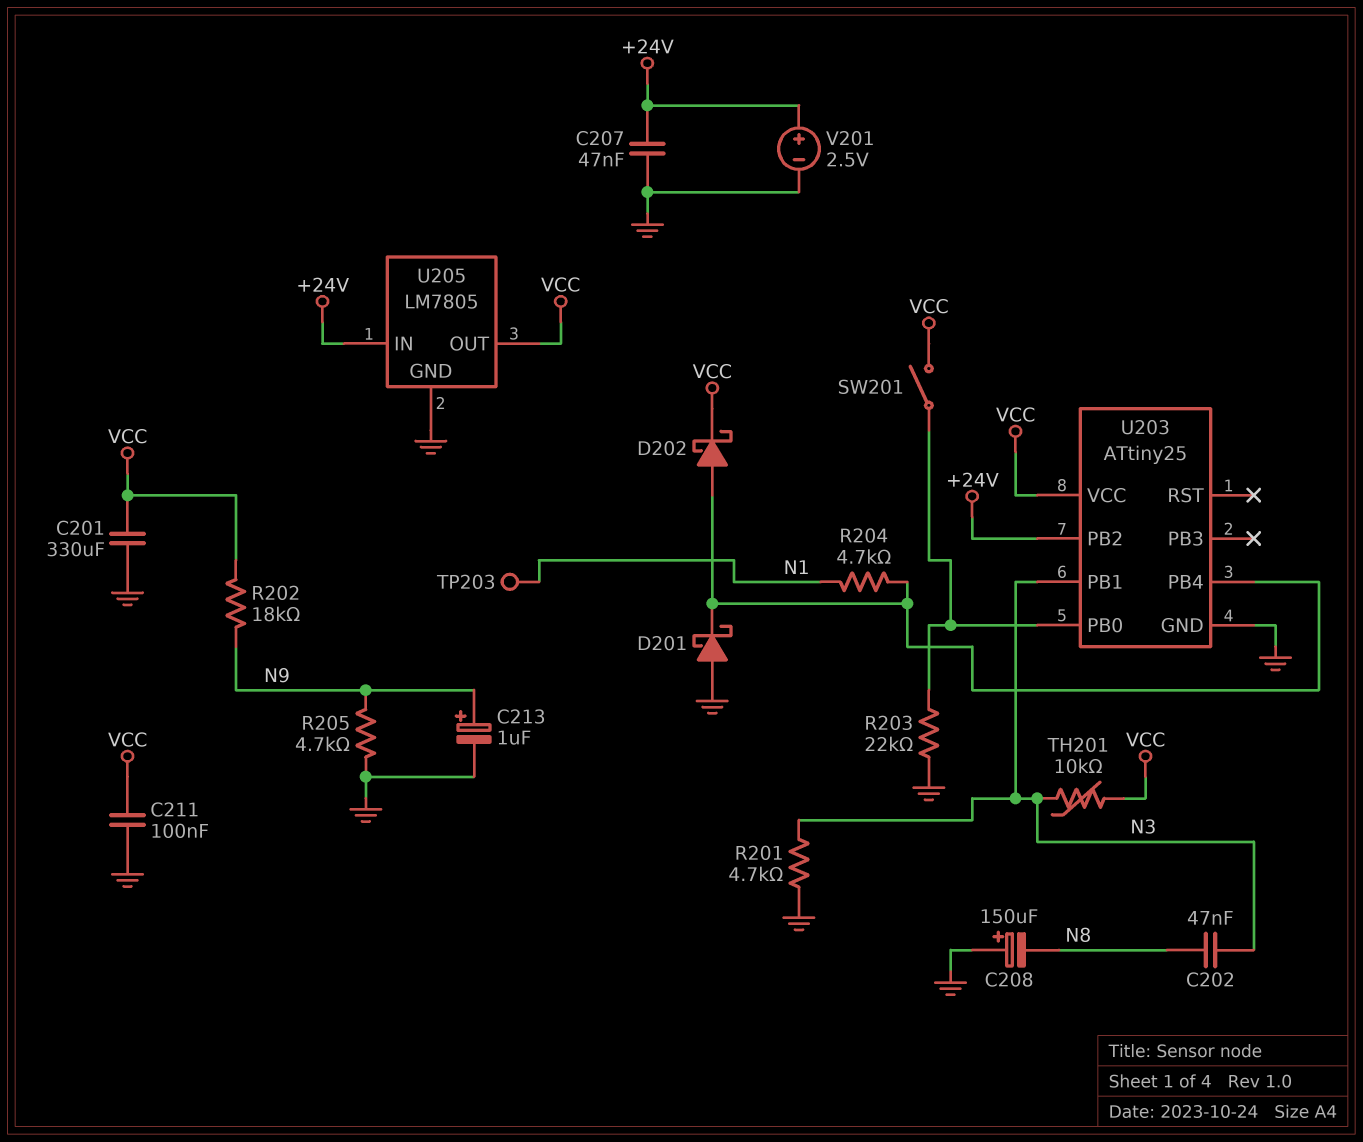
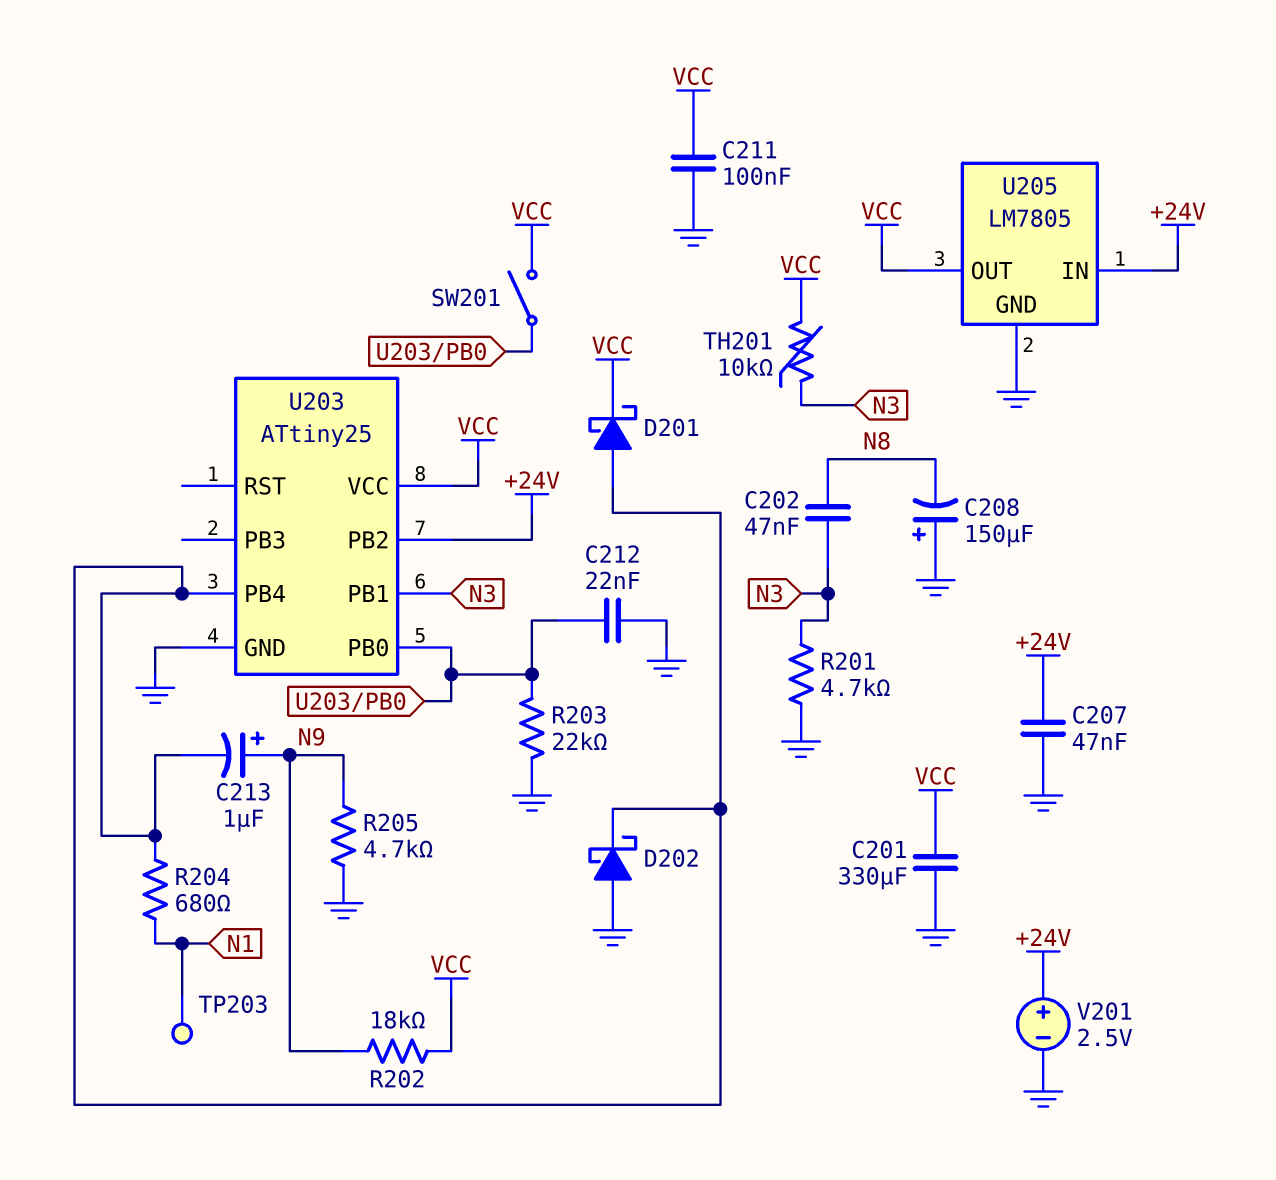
C212: none -> 22nF (GND, U203/PB0)
C213: 1uF (plus N9, minus GND) -> 1uF (plus N9, minus U203/PB4)
D201: schottky (A GND, K U203/PB4) -> schottky (A U203/PB4, K VCC)
D202: schottky (A U203/PB4, K VCC) -> schottky (A GND, K U203/PB4)
R204: 4.7k (N1, U203/PB4) -> 680 (N1, U203/PB4)

